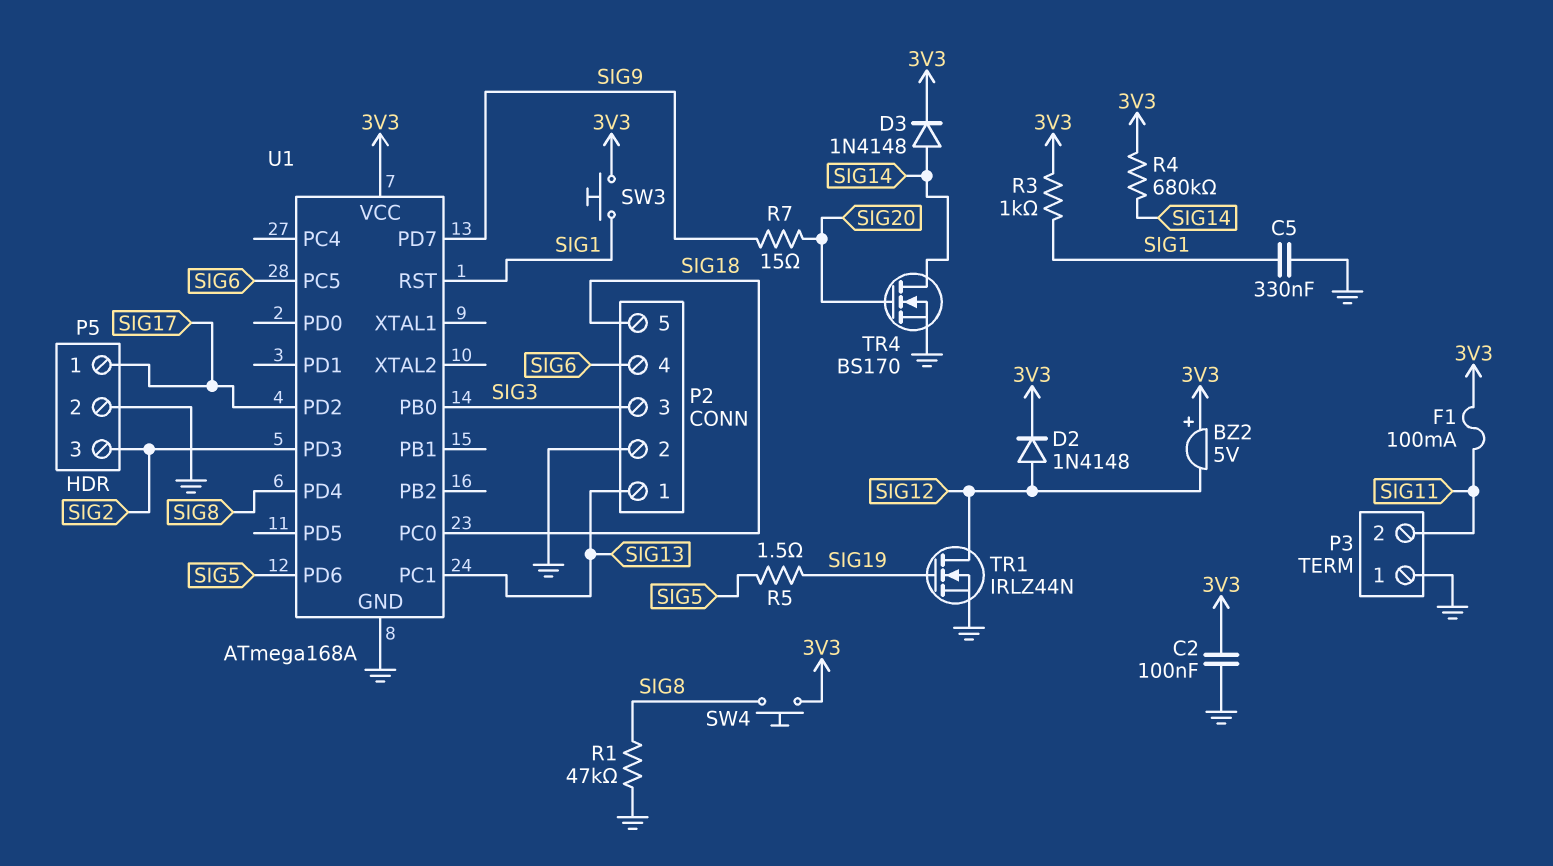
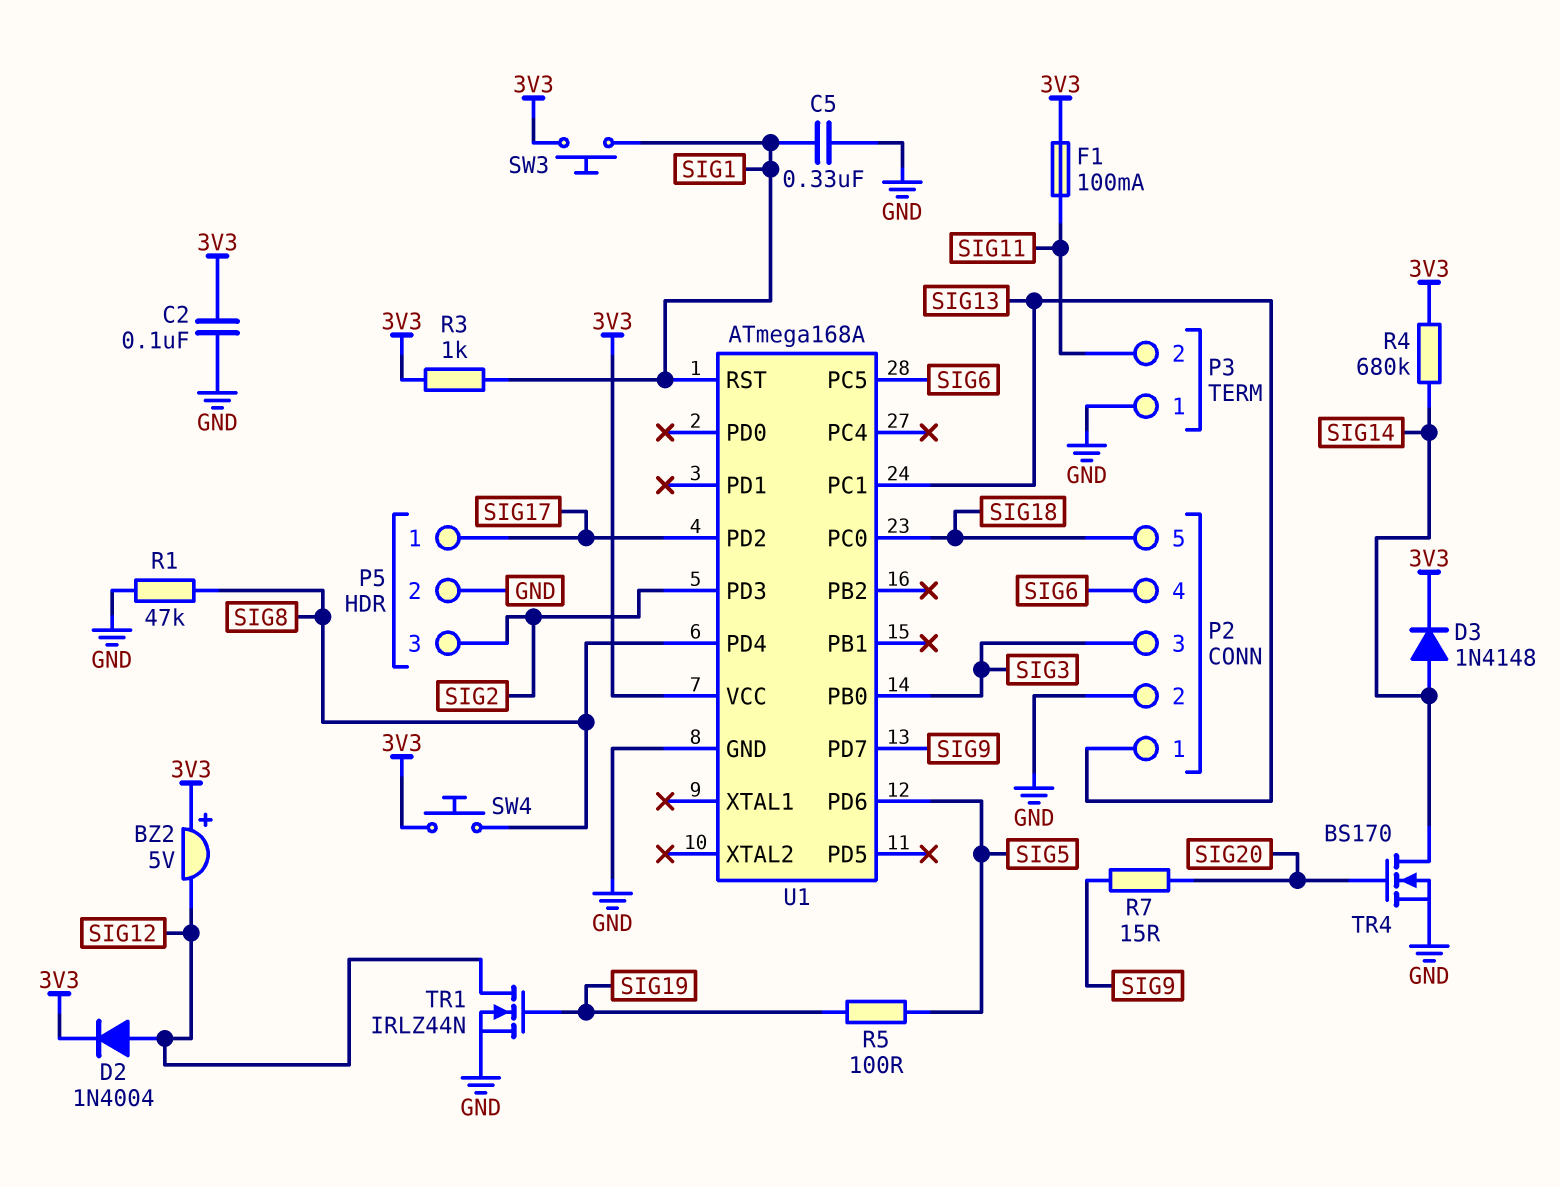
D2: diode 1N4148 (A SIG12, K 3V3) -> diode 1N4004 (A SIG12, K 3V3)
R5: 1.5 (SIG5, SIG19) -> 100 (SIG5, SIG19)

